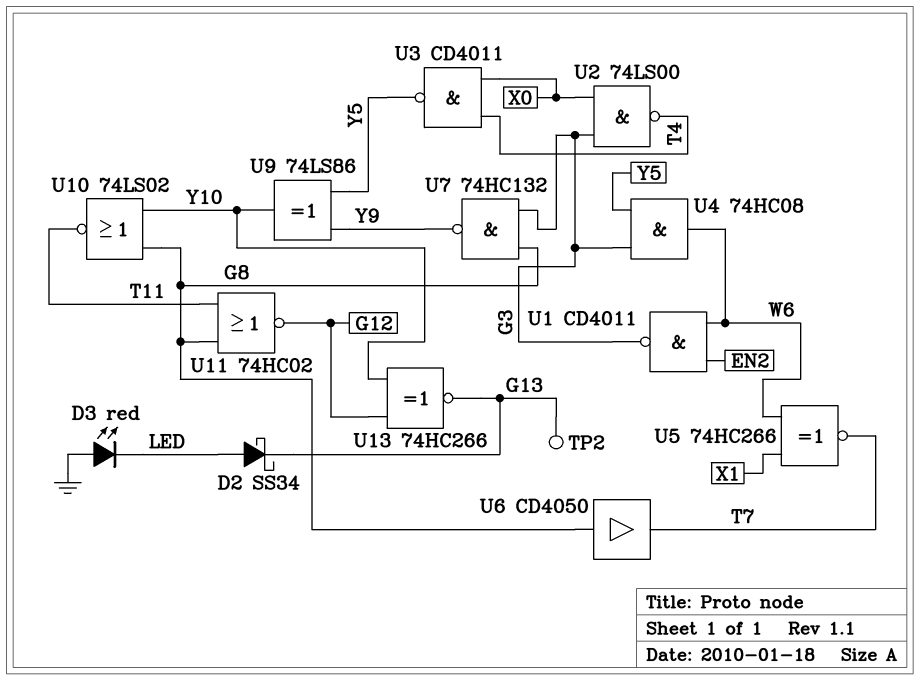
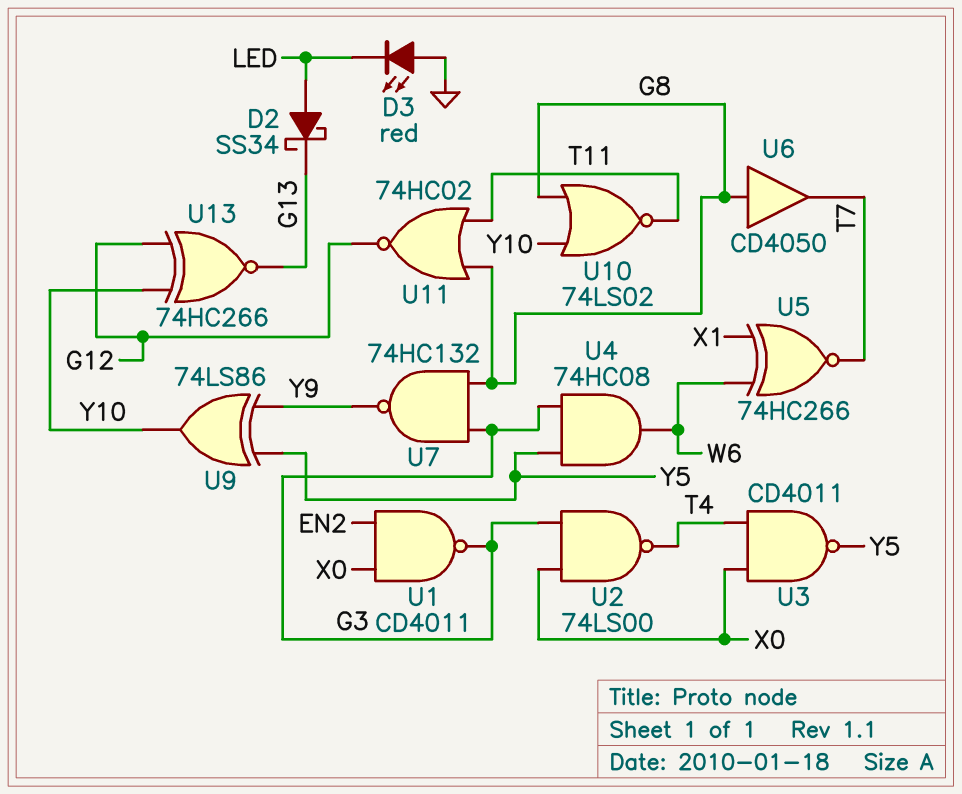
TP2: test point (G13) -> none
U1: NAND CD4011 (in EN2, in W6, out G3) -> NAND CD4011 (in EN2, in X0, out G3)

